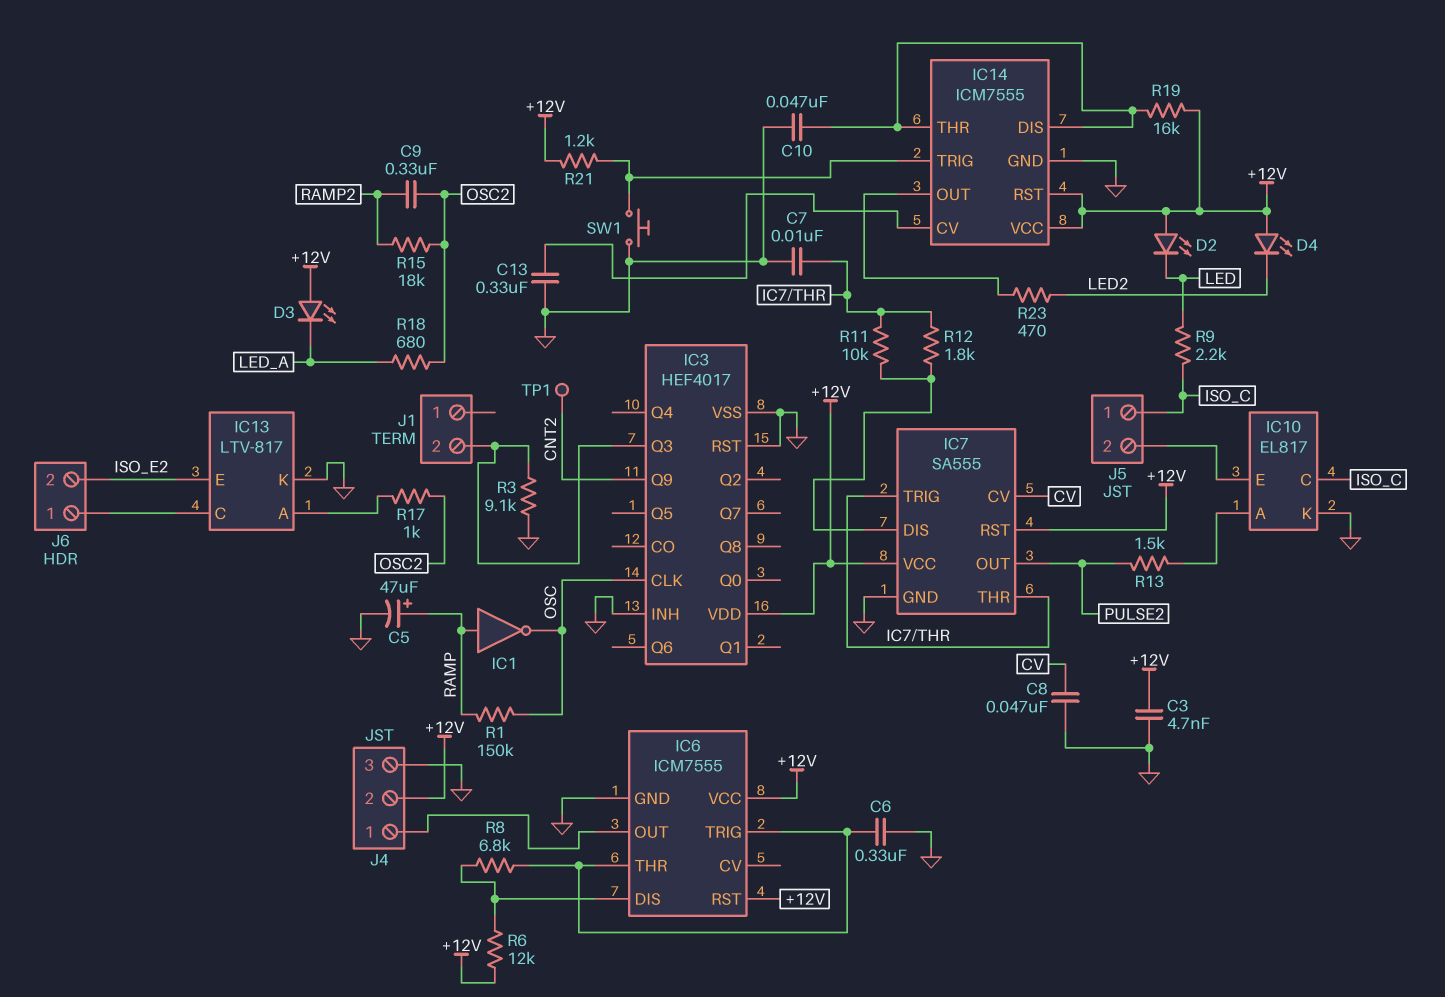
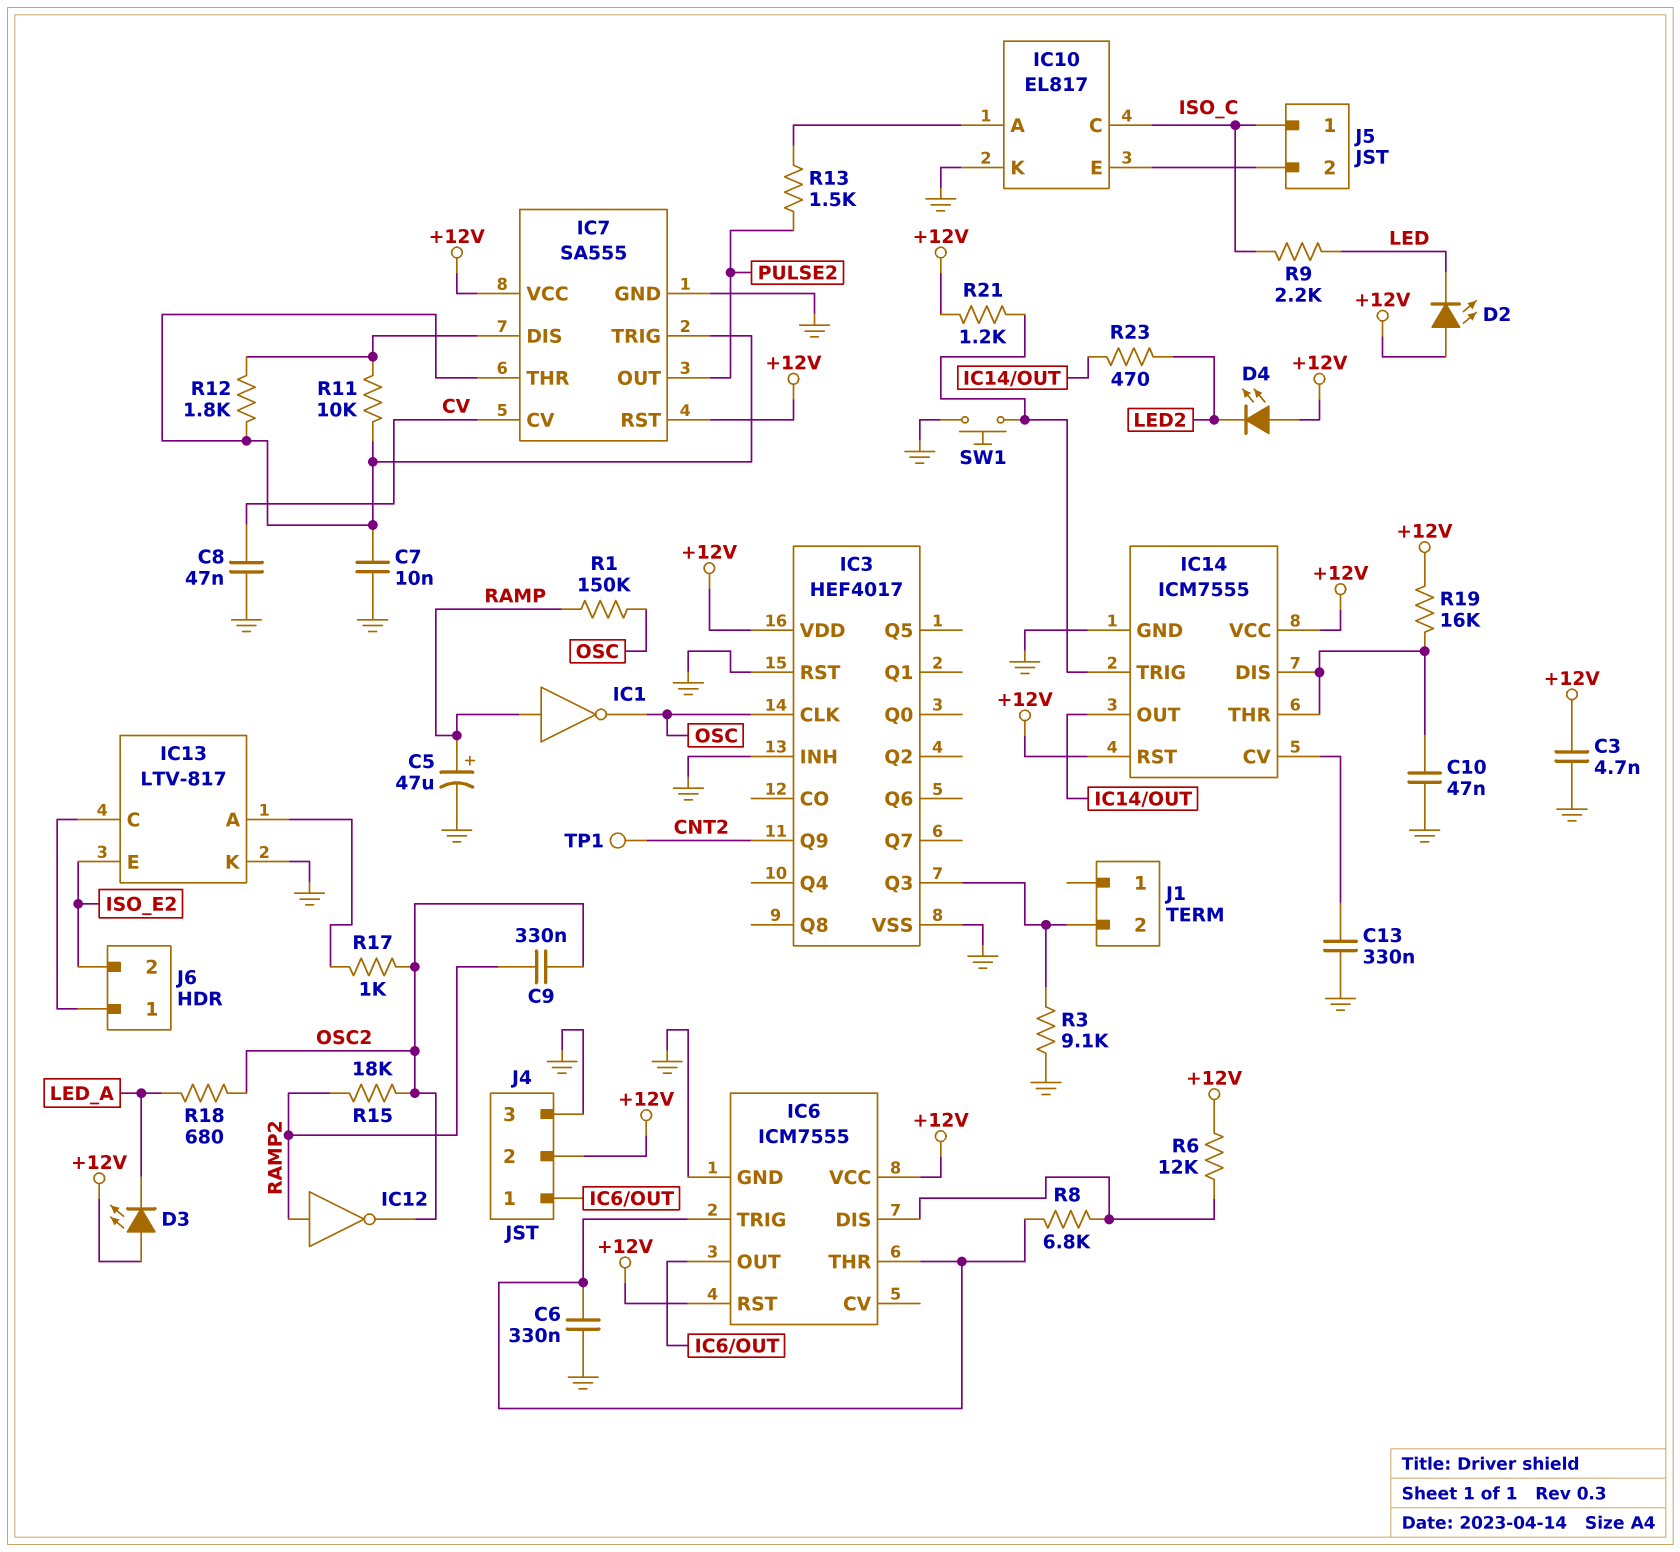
IC12: none -> NOT (in RAMP2, out OSC2)

